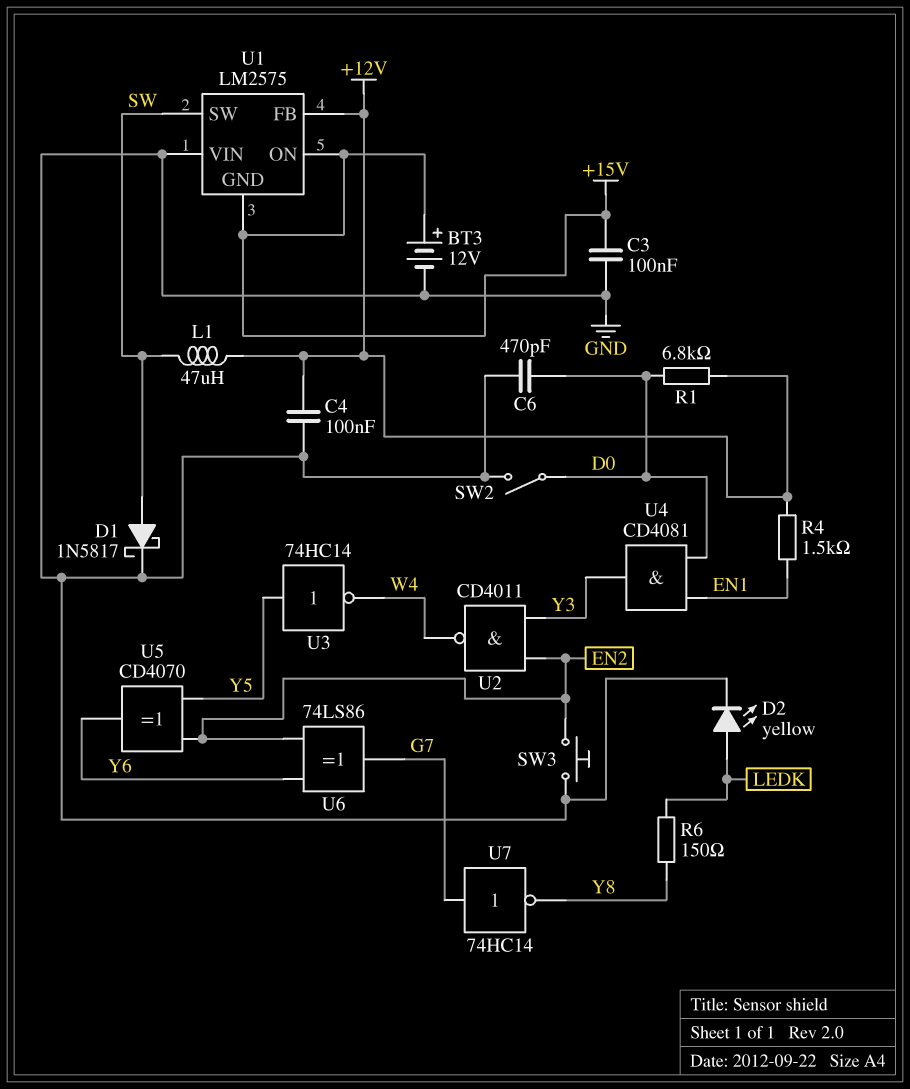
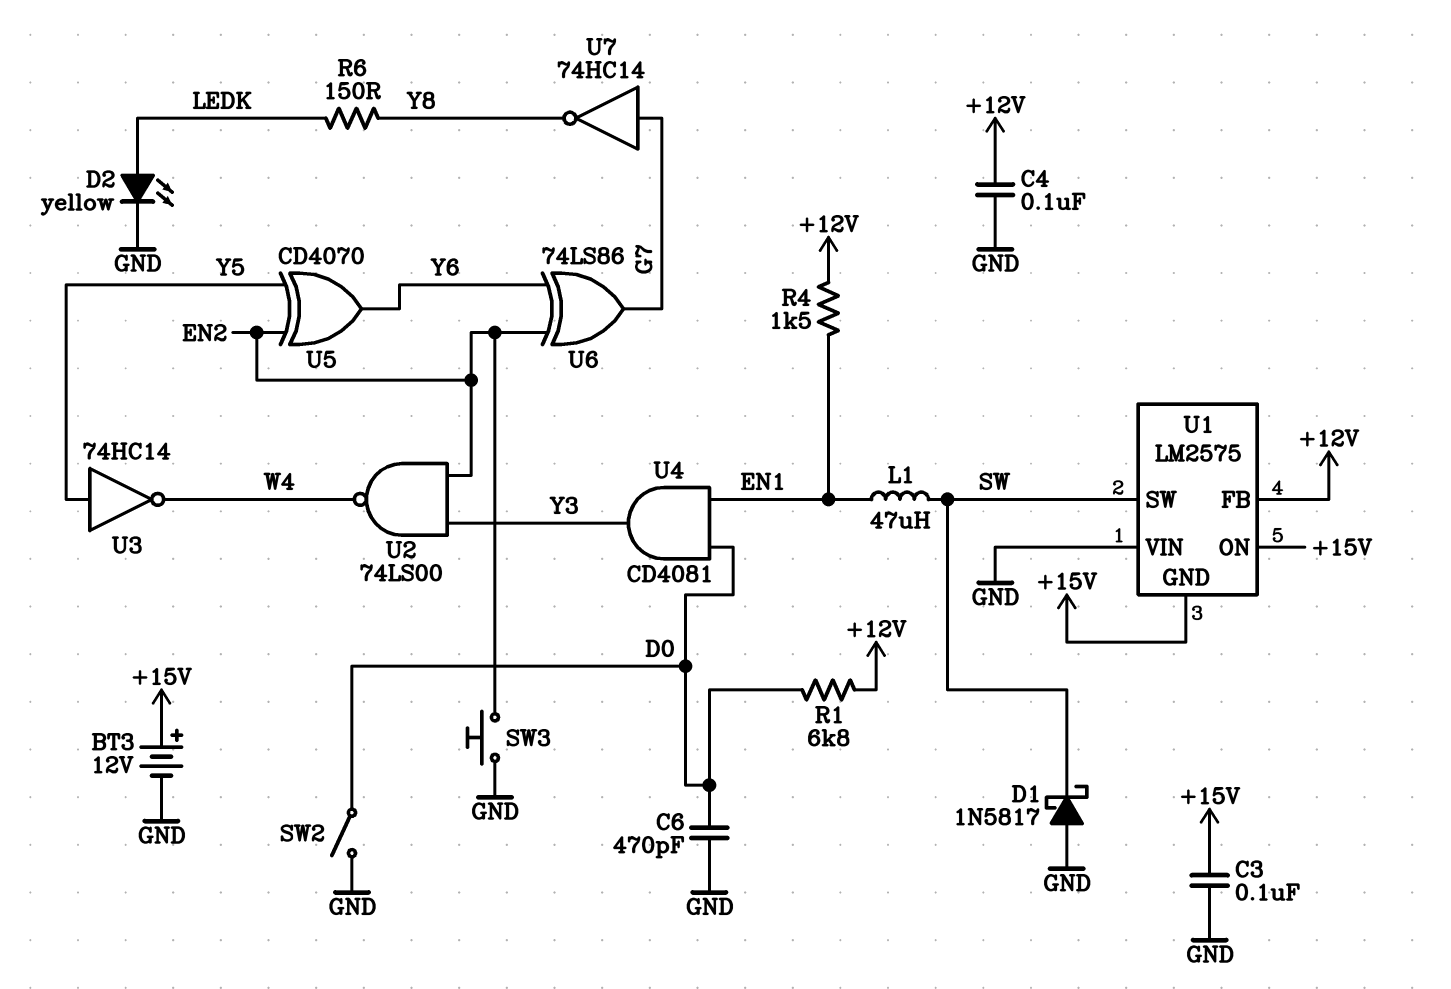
D1: schottky 1N5817 (A SW, K GND) -> schottky 1N5817 (A GND, K SW)
L1: 47uH (+12V, SW) -> 47uH (EN1, SW)
U2: NAND CD4011 (in EN2, in Y3, out W4) -> NAND 74LS00 (in EN2, in Y3, out W4)

